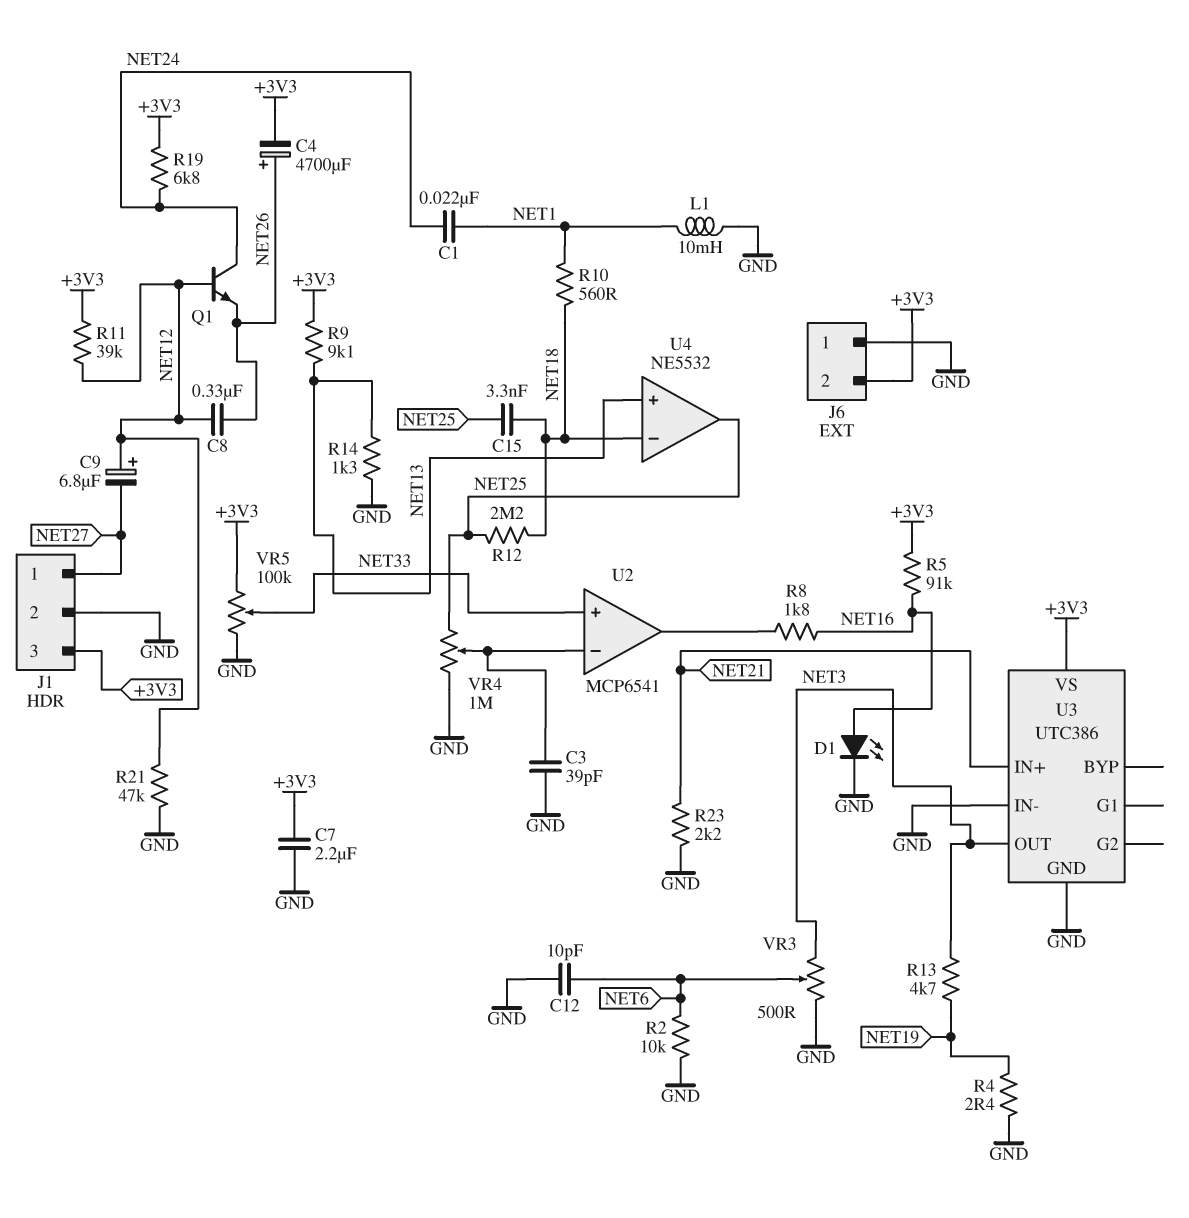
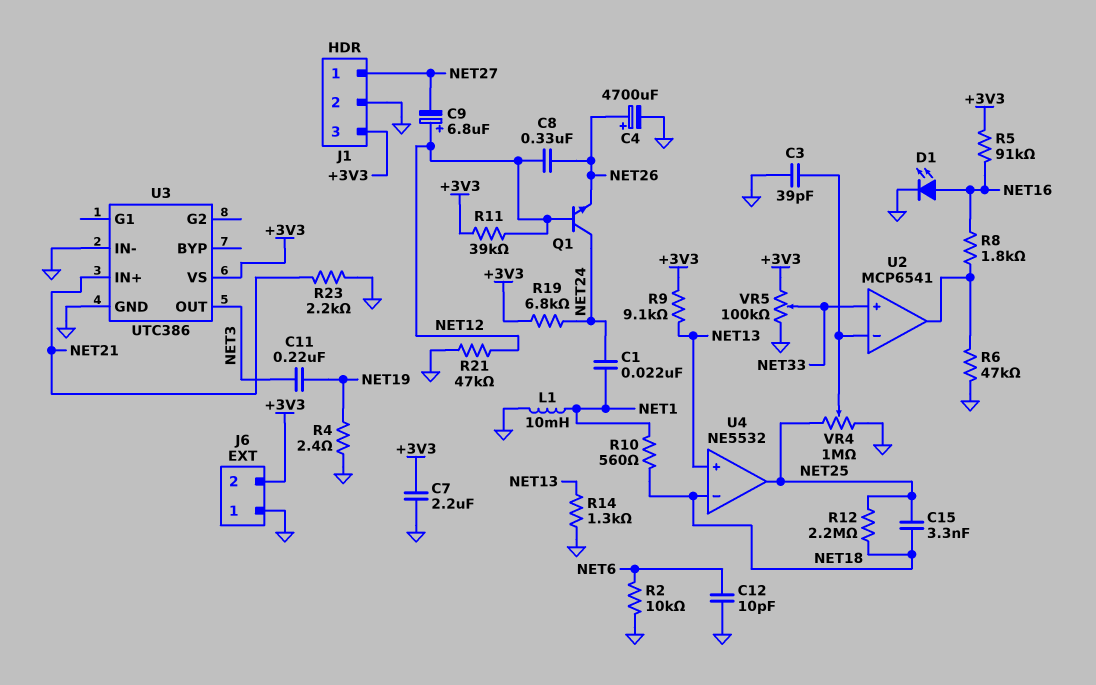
C4: 4700uF (plus NET26, minus +3V3) -> 4700uF (plus NET26, minus GND)
C11: none -> 220nF (NET3, NET19)
R6: none -> 47k (GND, U2/out)
R13: 4.7k (NET3, NET19) -> none
VR3: 500 (GND, NET3, wiper NET6) -> none

